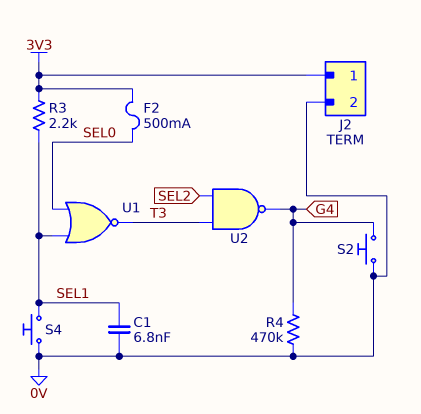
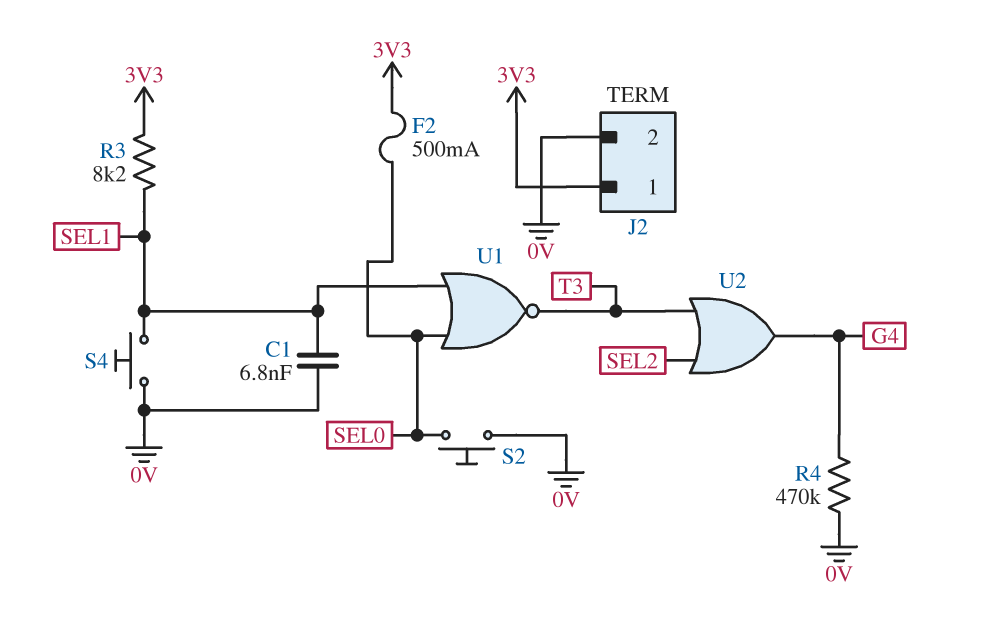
R3: 2.2k (3V3, SEL1) -> 8.2k (3V3, SEL1)
S2: button (0V, G4) -> button (0V, SEL0)
U2: NAND (in SEL2, in T3, out G4) -> OR (in SEL2, in T3, out G4)

